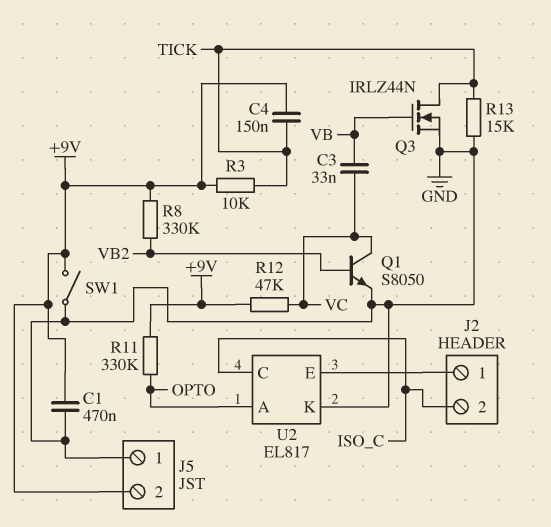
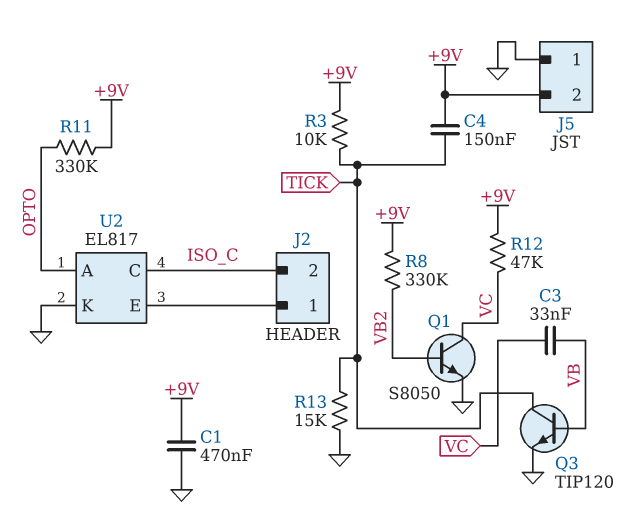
Q3: NMOS IRLZ44N (G VB, D TICK, S GND) -> NPN TIP120 (B VB, C TICK, E GND)
SW1: switch (+9V, GND) -> none

